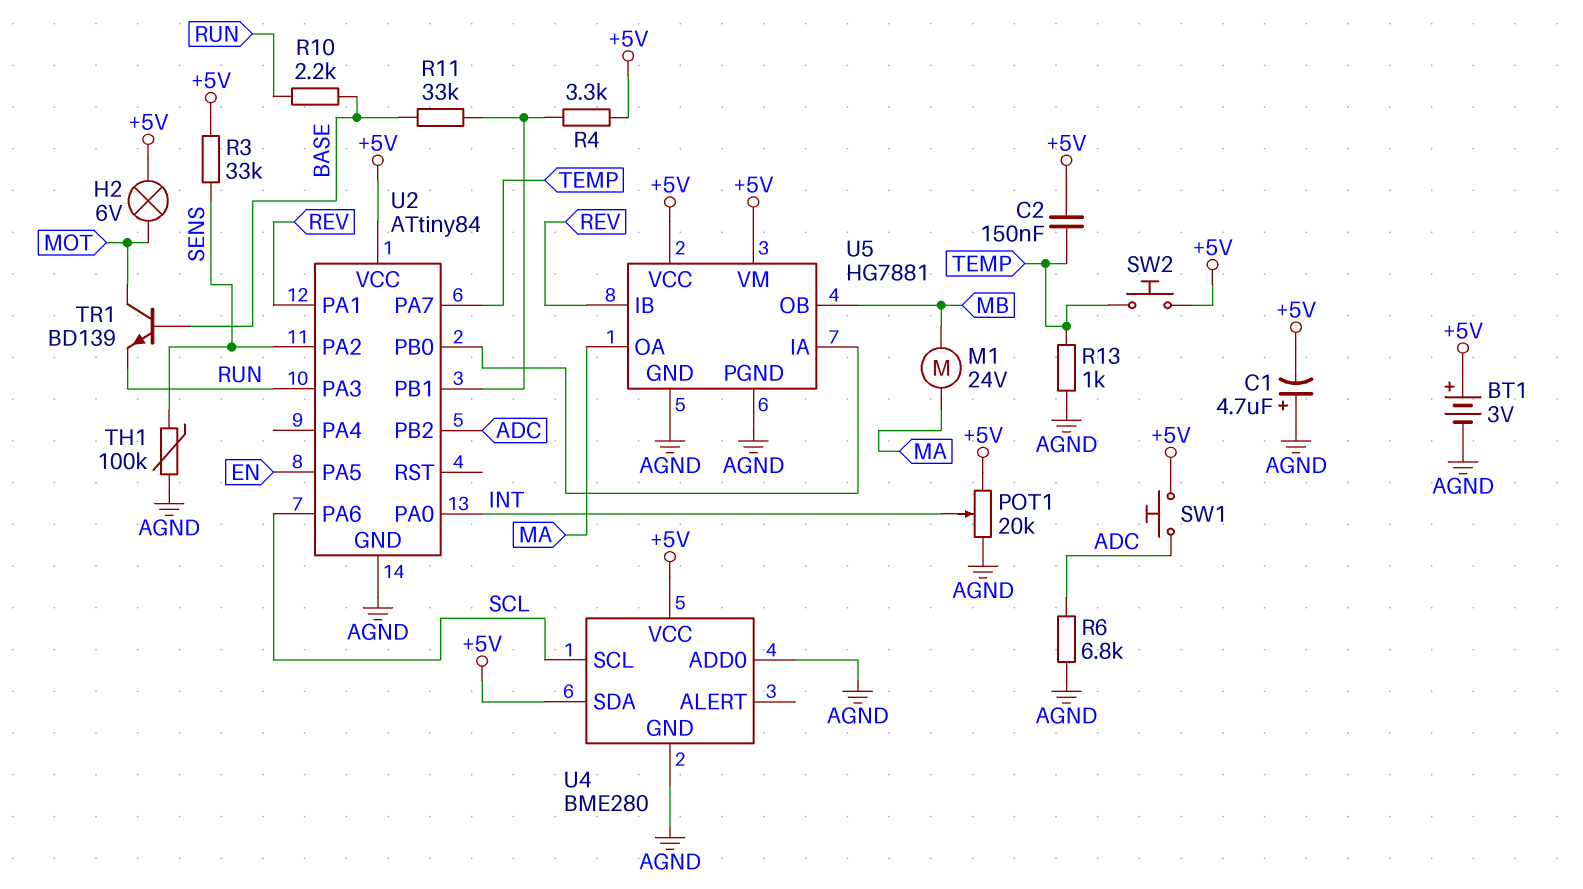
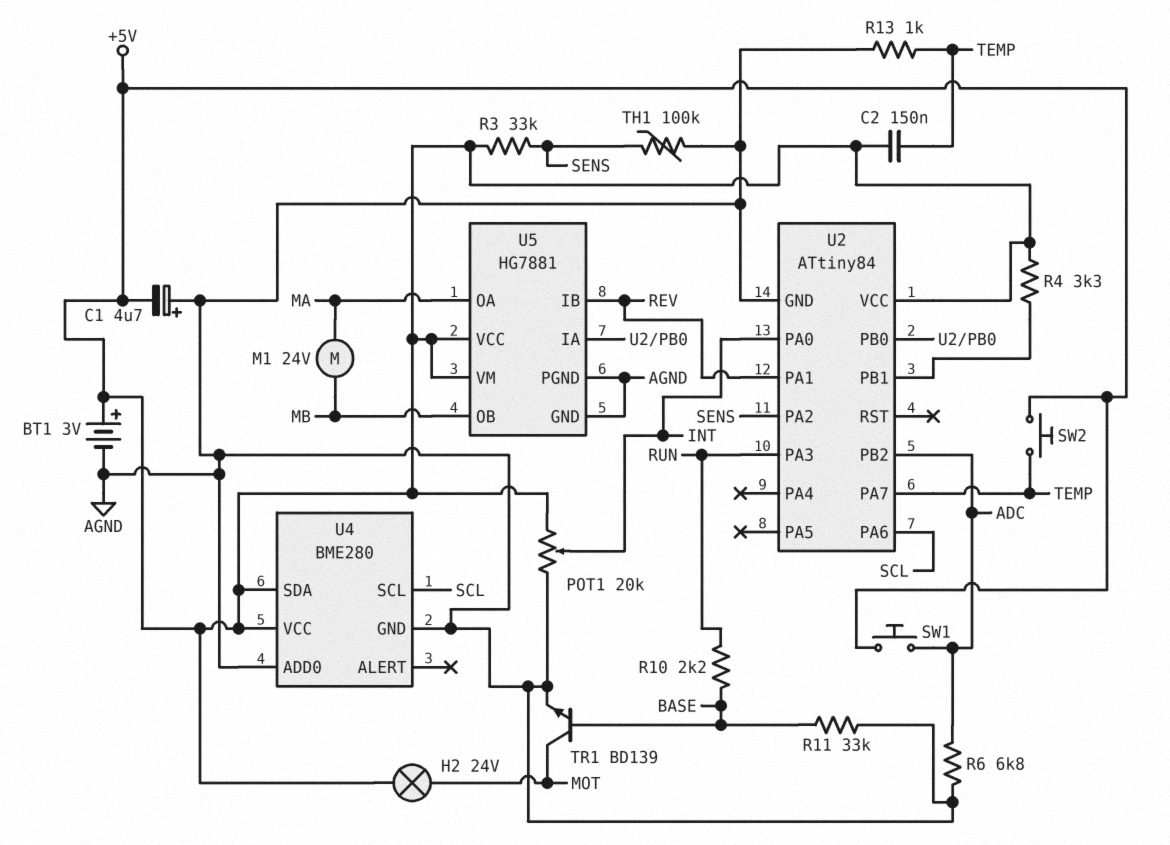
H2: lamp 6V (+5V, MOT) -> lamp 24V (+5V, MOT)
R11: 33k (BASE, U2/PB1) -> 33k (AGND, BASE)
TR1: NPN BD139 (B BASE, C MOT, E RUN) -> NPN BD139 (B BASE, C MOT, E AGND)
U2 pin PA5: EN -> none

